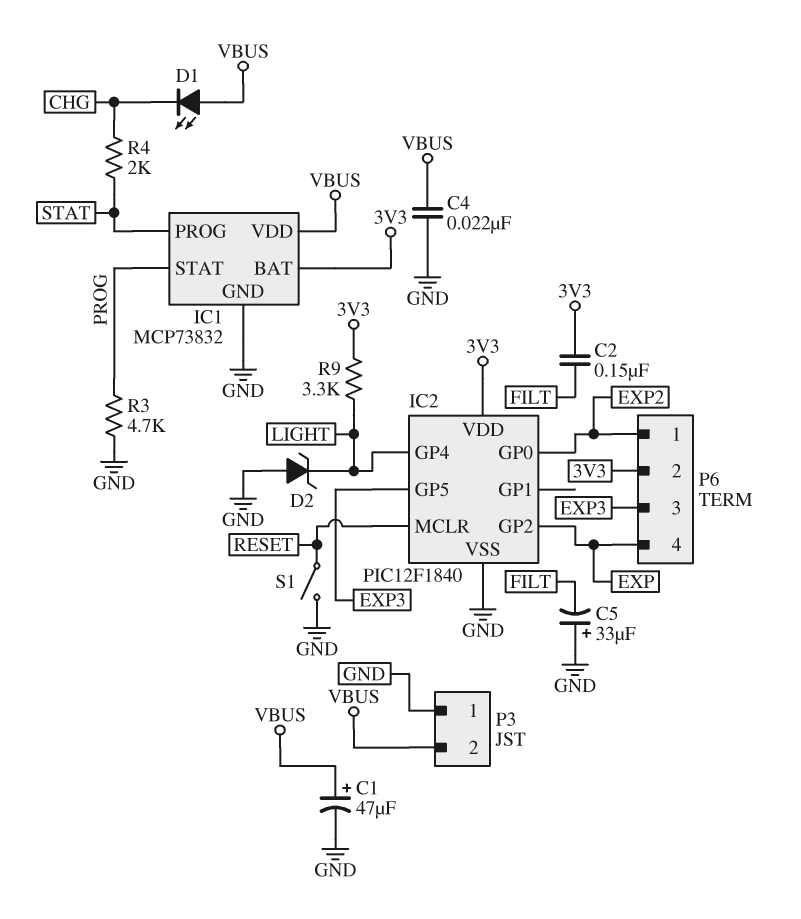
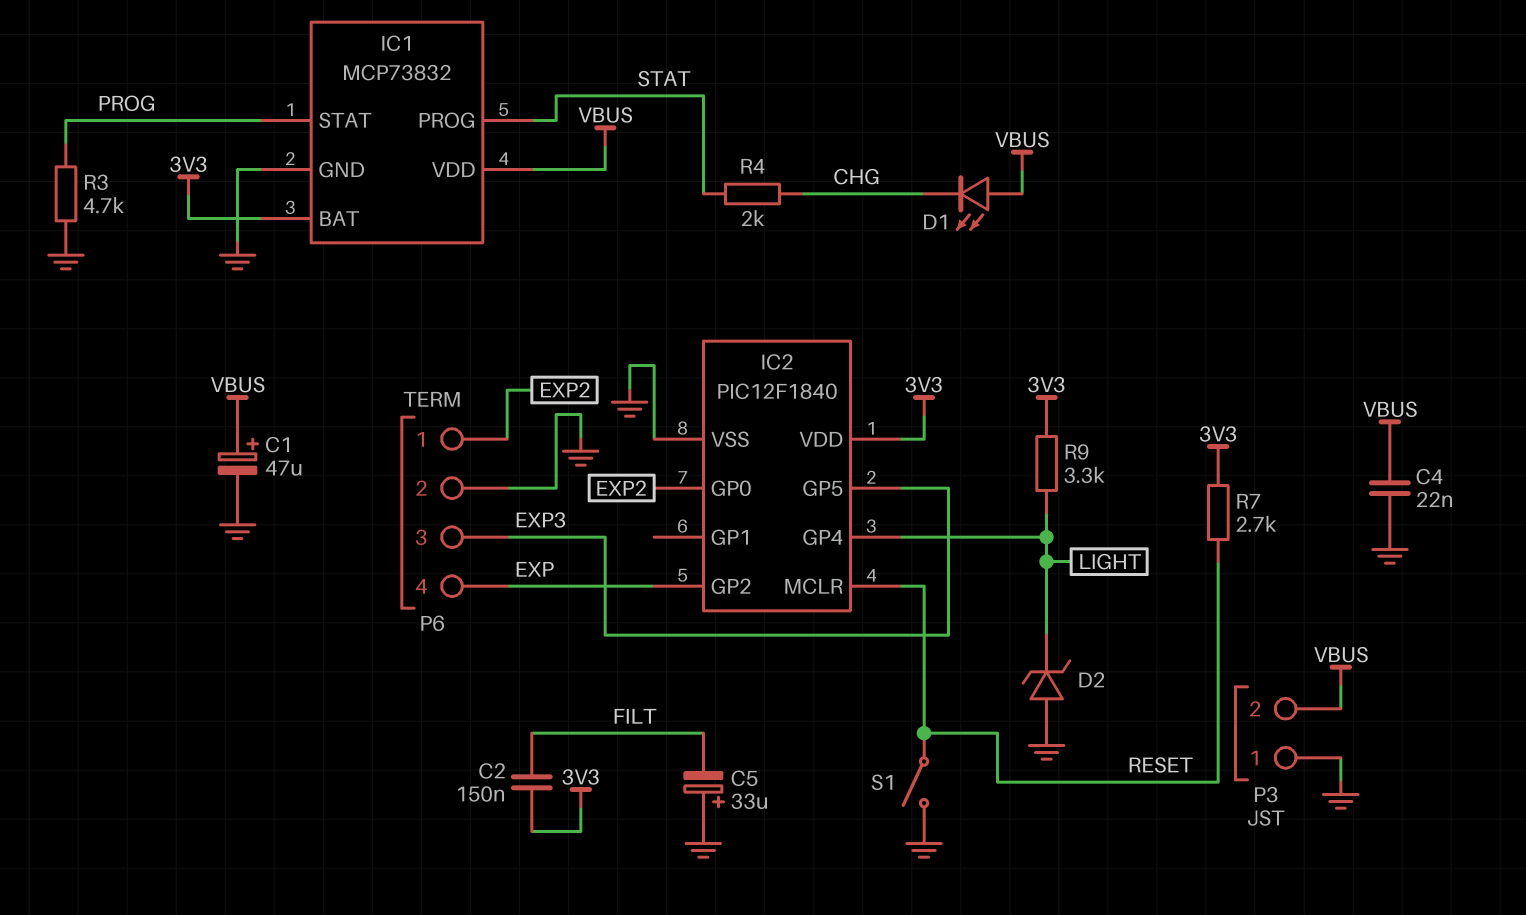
P6 pin 2: 3V3 -> GND
R7: none -> 2.7k (3V3, RESET)

